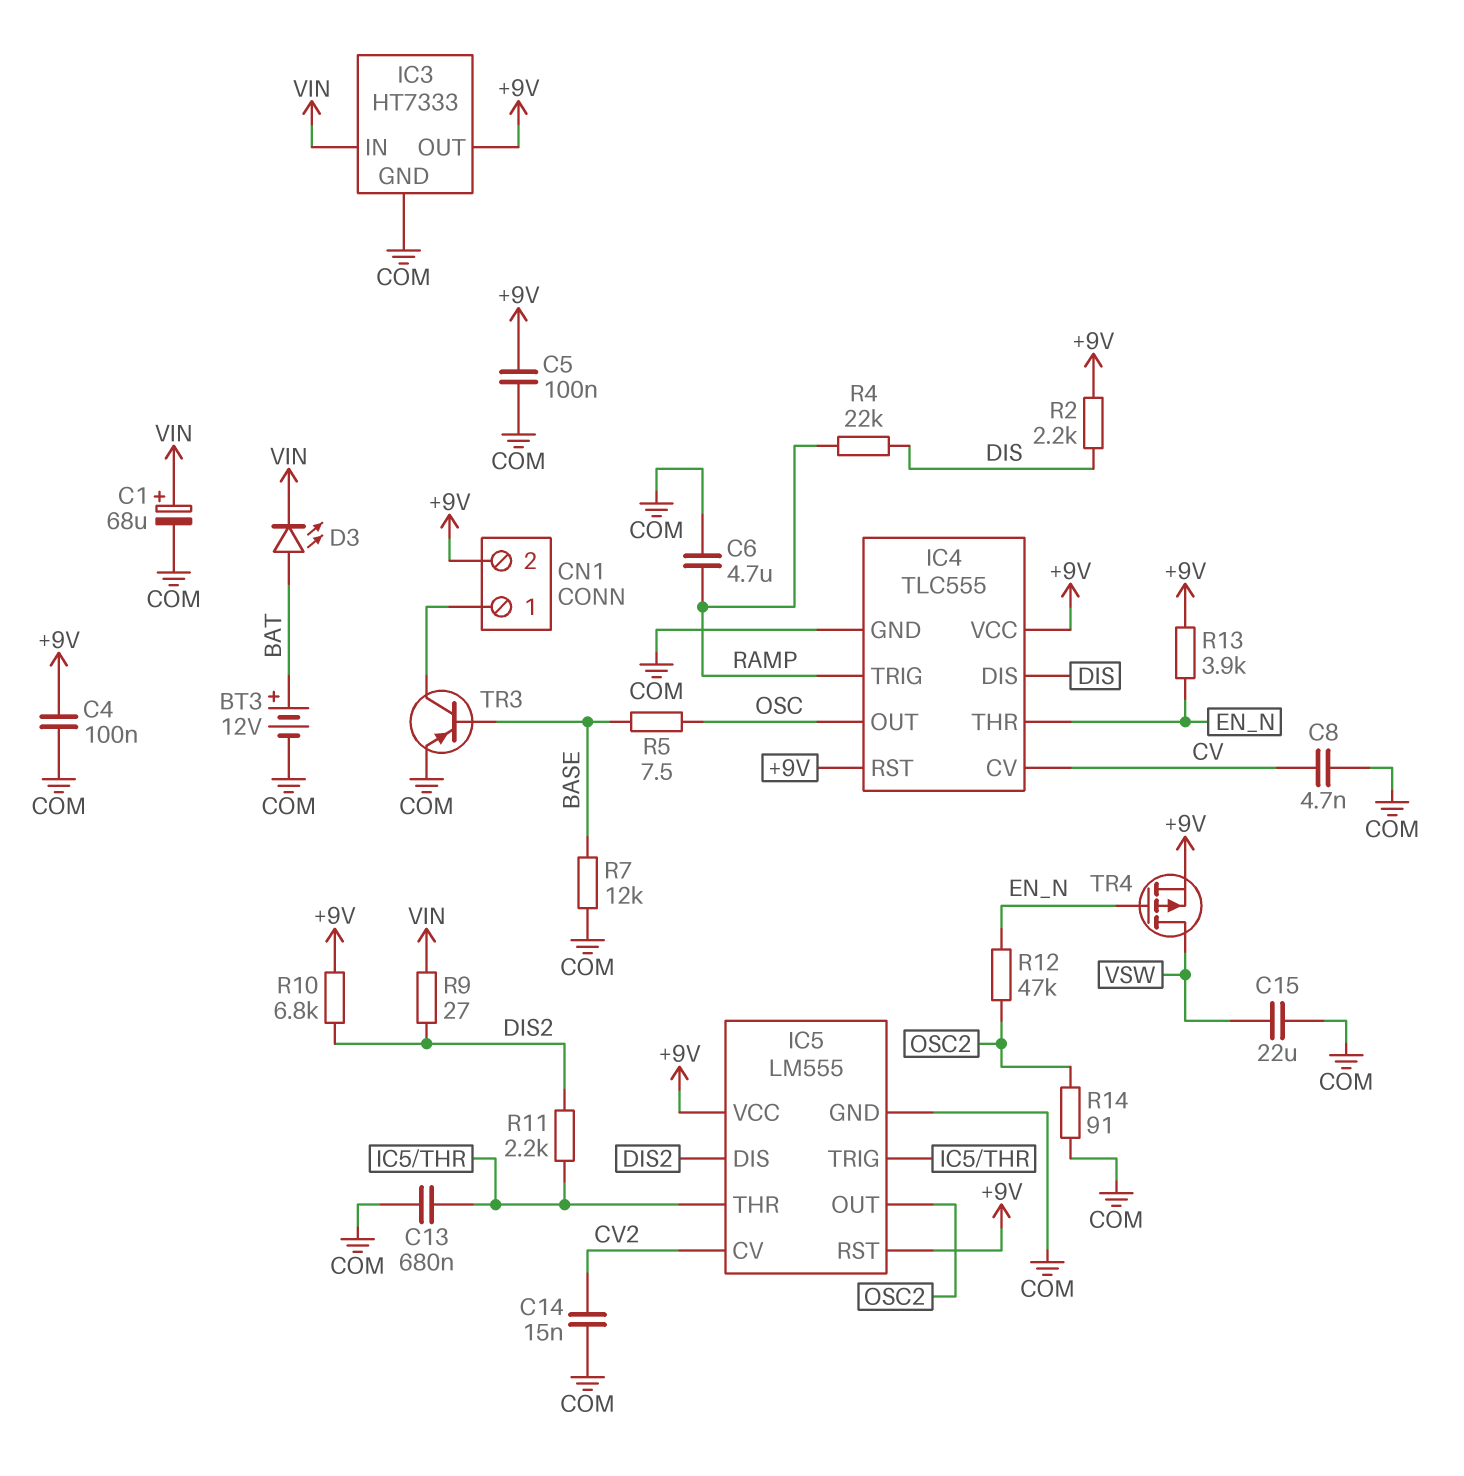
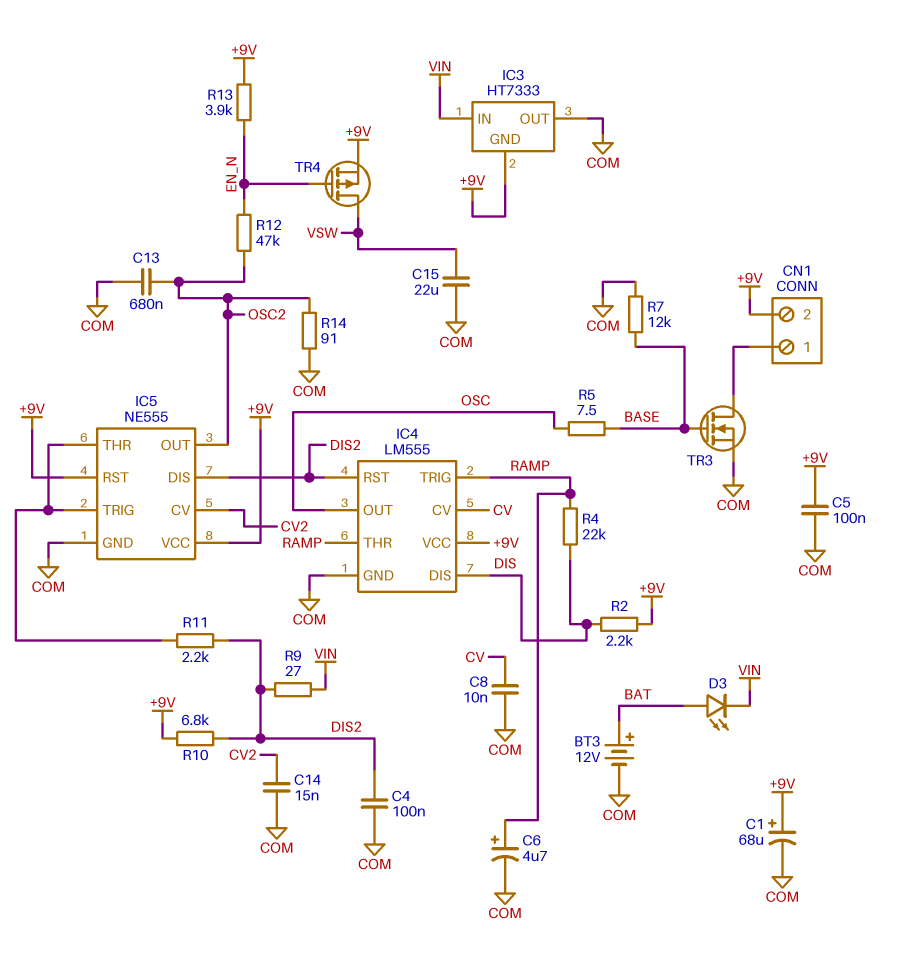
C1: 68uF (plus VIN, minus COM) -> 68uF (plus +9V, minus COM)
C4: 100nF (+9V, COM) -> 100nF (COM, DIS2)
C6: 4.7uF (COM, RAMP) -> 4.7uF (plus RAMP, minus COM)
C8: 4.7nF (COM, CV) -> 10nF (COM, CV)
C13: 680nF (COM, IC5/THR) -> 680nF (COM, OSC2)
IC3 pin GND: COM -> +9V
IC3 pin OUT: +9V -> COM
IC4: TLC555 -> LM555
IC4 pin RST: +9V -> DIS2
IC4 pin THR: EN_N -> RAMP
IC5: LM555 -> NE555
TR3: PNP (B BASE, C CN1/1, E COM) -> NMOS (G BASE, D CN1/1, S COM)

